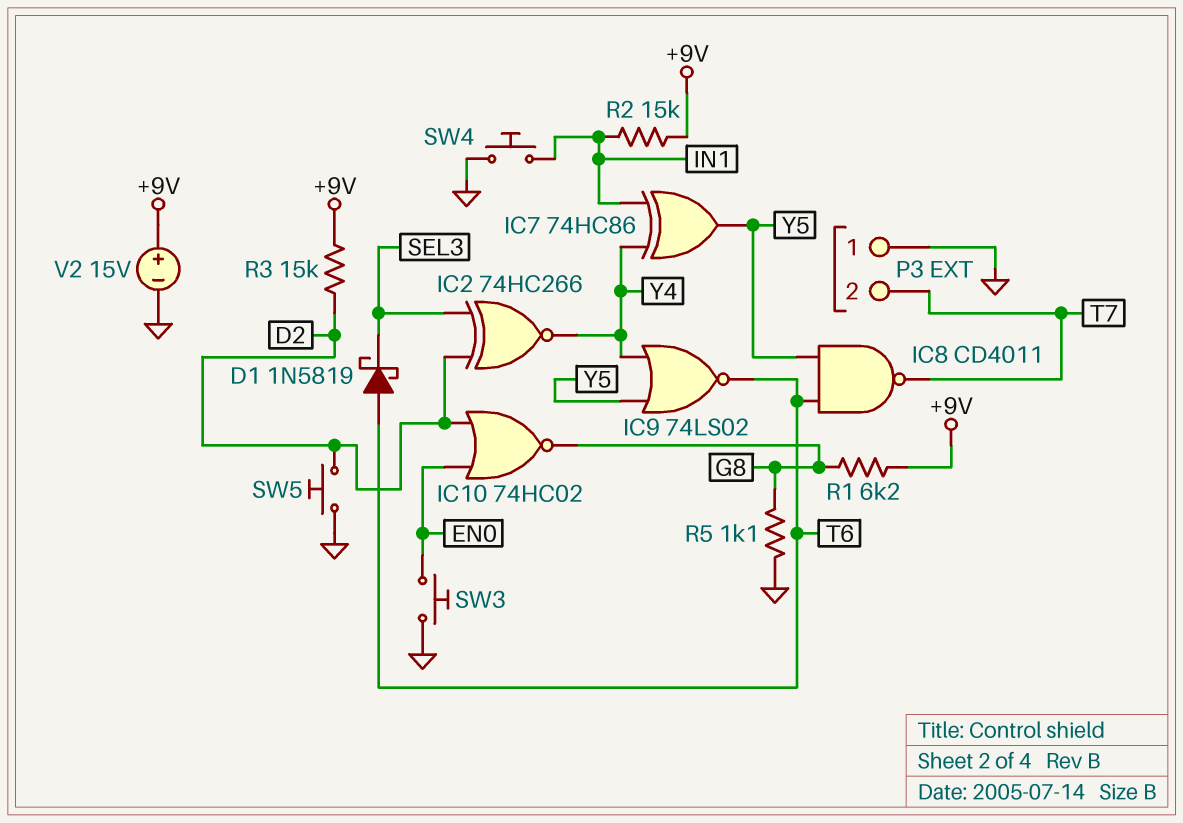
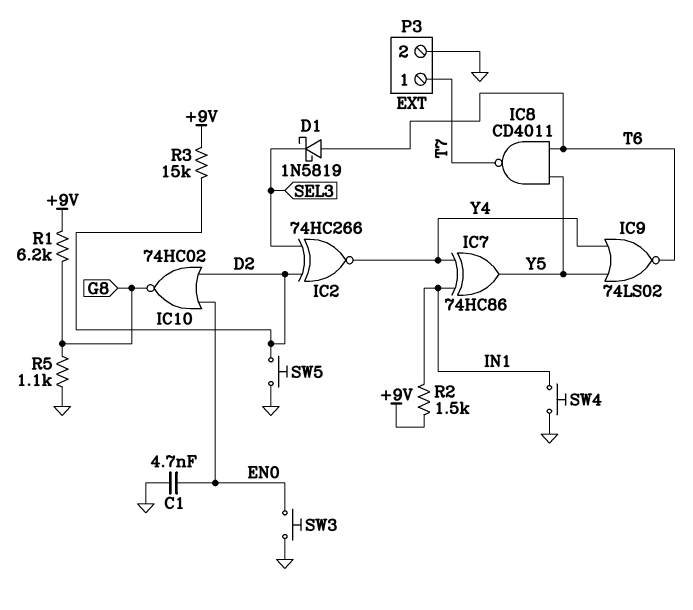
C1: none -> 4.7nF (EN0, GND)
P3 pin 1: GND -> T7
P3 pin 2: T7 -> GND
R2: 15k (+9V, IN1) -> 1.5k (+9V, IN1)
V2: 15V (plus +9V, minus GND) -> none

